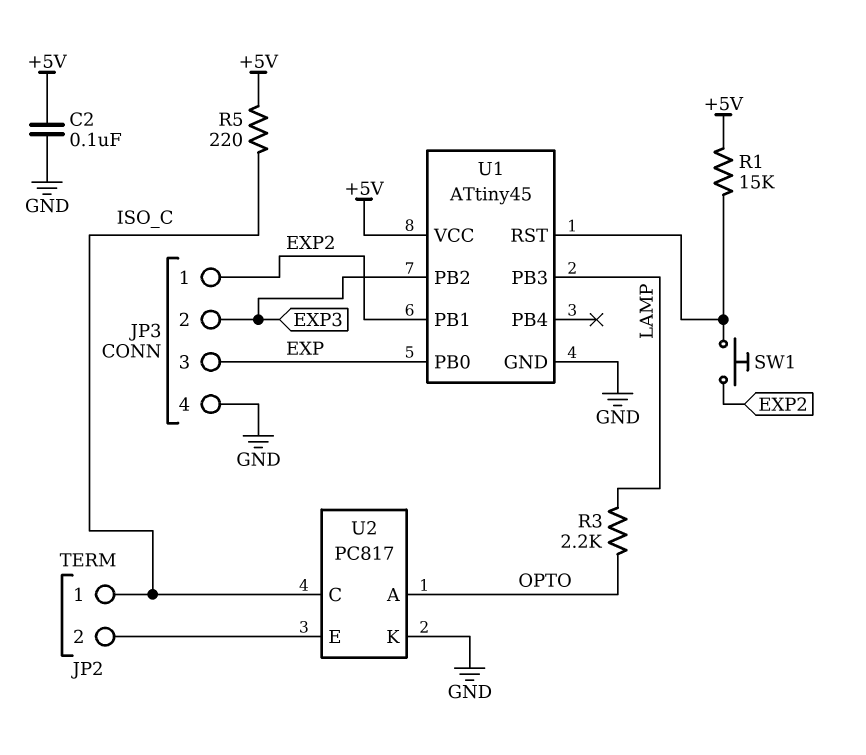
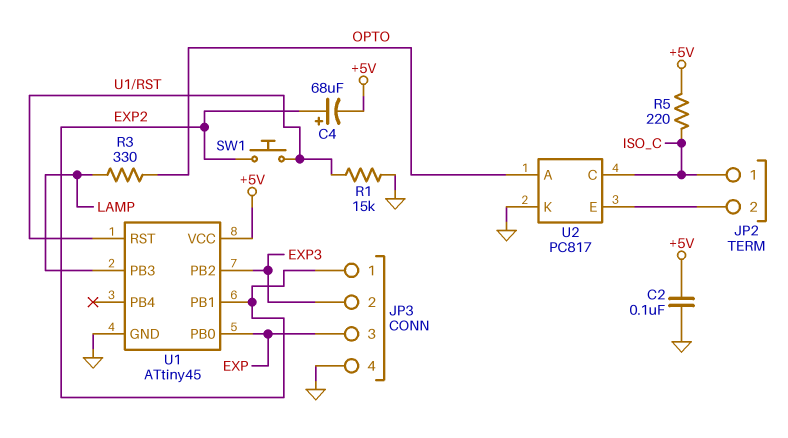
C4: none -> 68uF (plus EXP2, minus +5V)
R1: 15k (+5V, U1/RST) -> 15k (GND, U1/RST)
R3: 2.2k (LAMP, OPTO) -> 330 (LAMP, OPTO)

